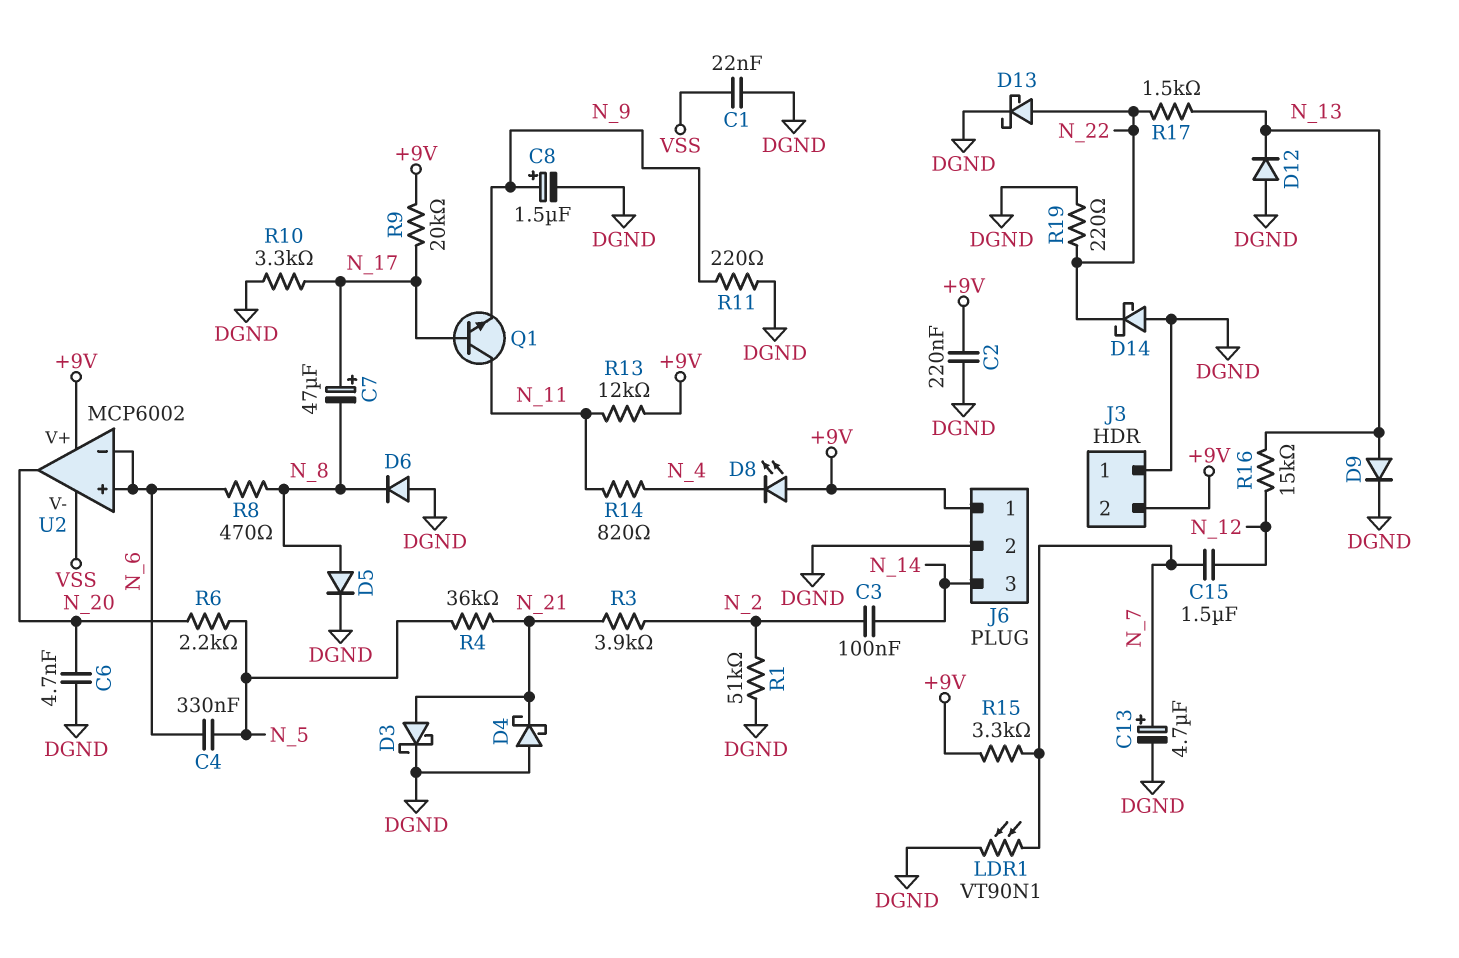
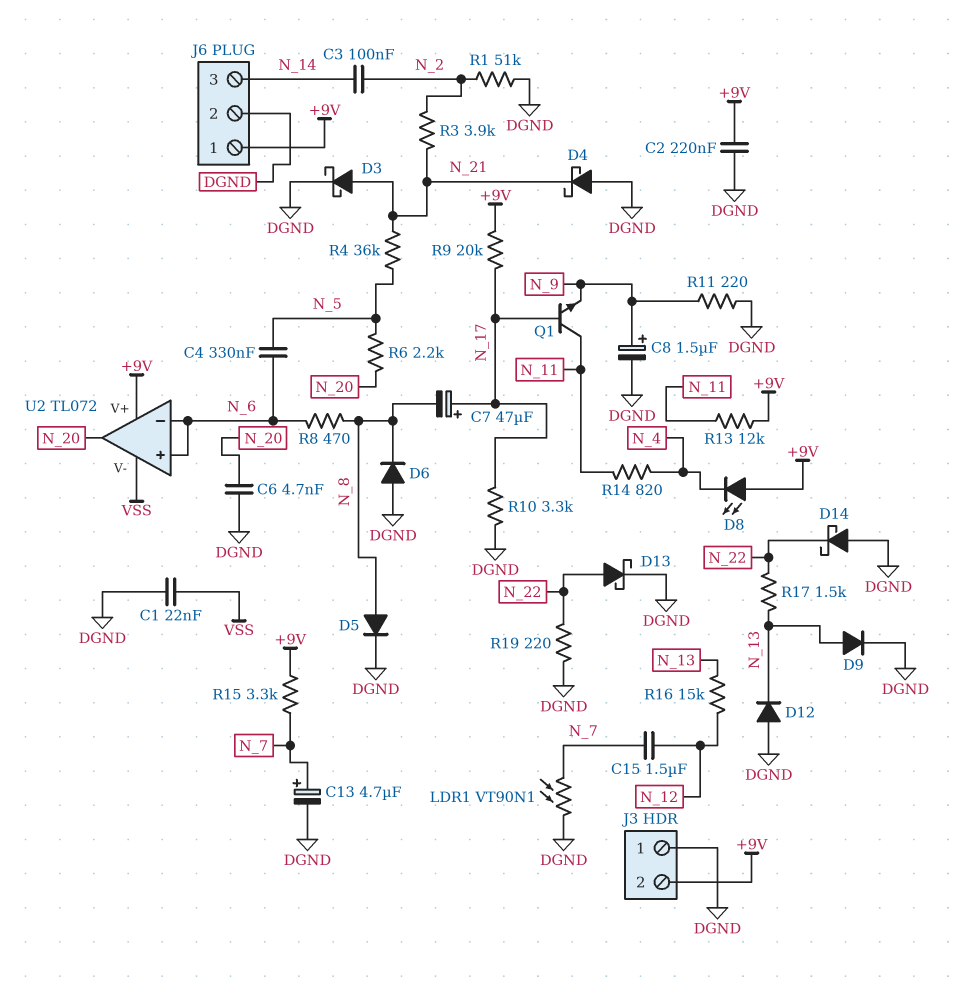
U2: MCP6002 -> TL072

